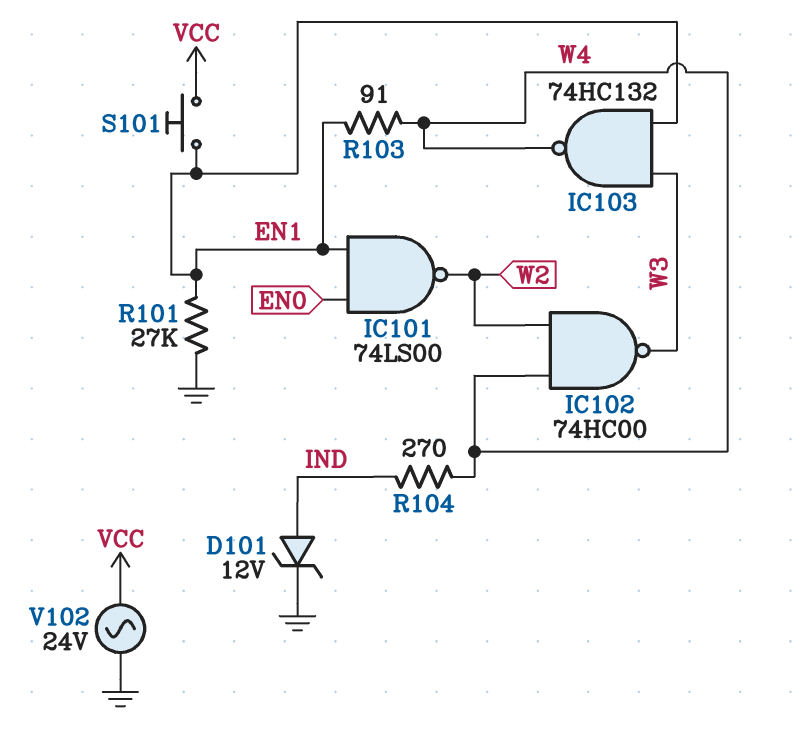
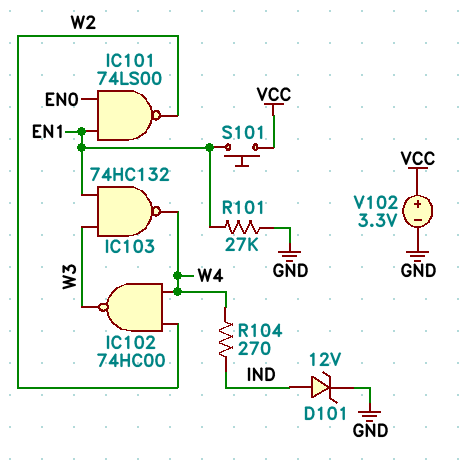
R103: 91 (EN1, W4) -> none
V102: AC 24V (GND, VCC) -> 3.3V (plus VCC, minus GND)

